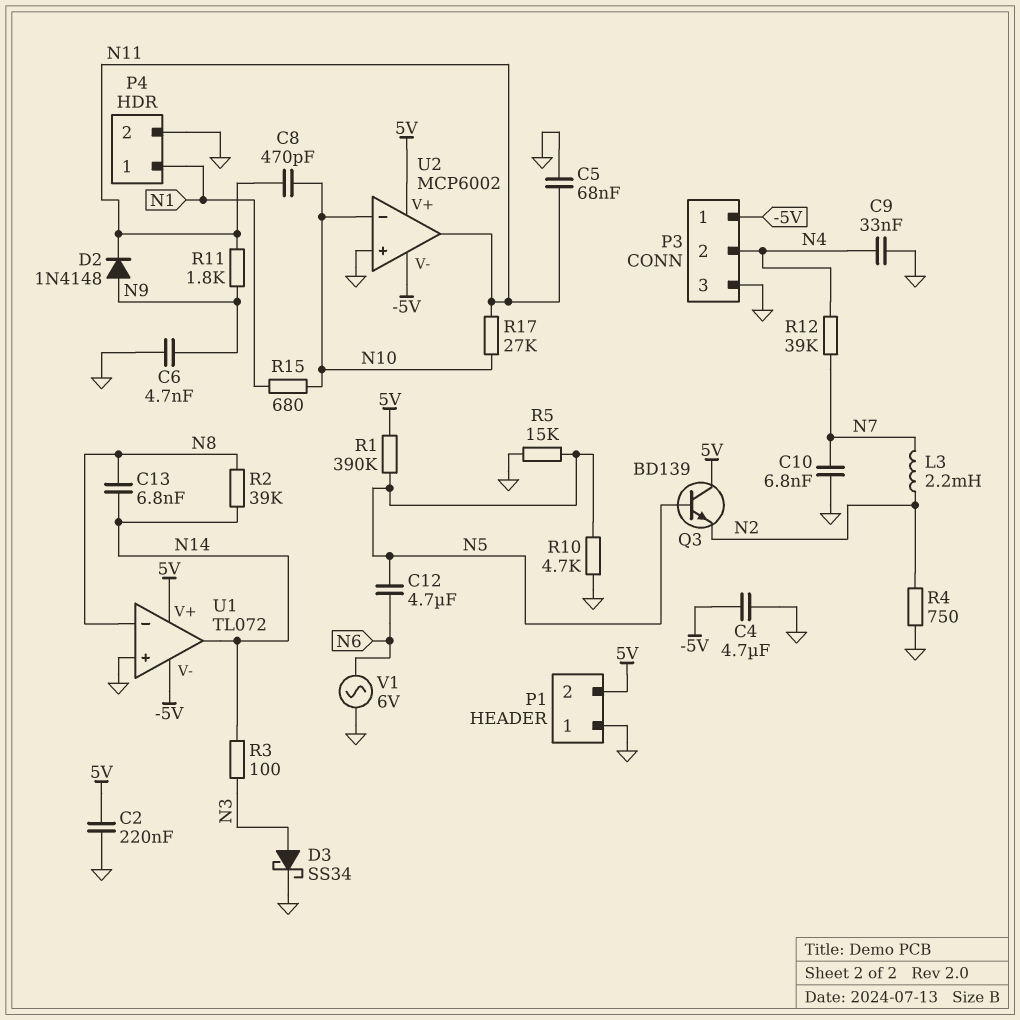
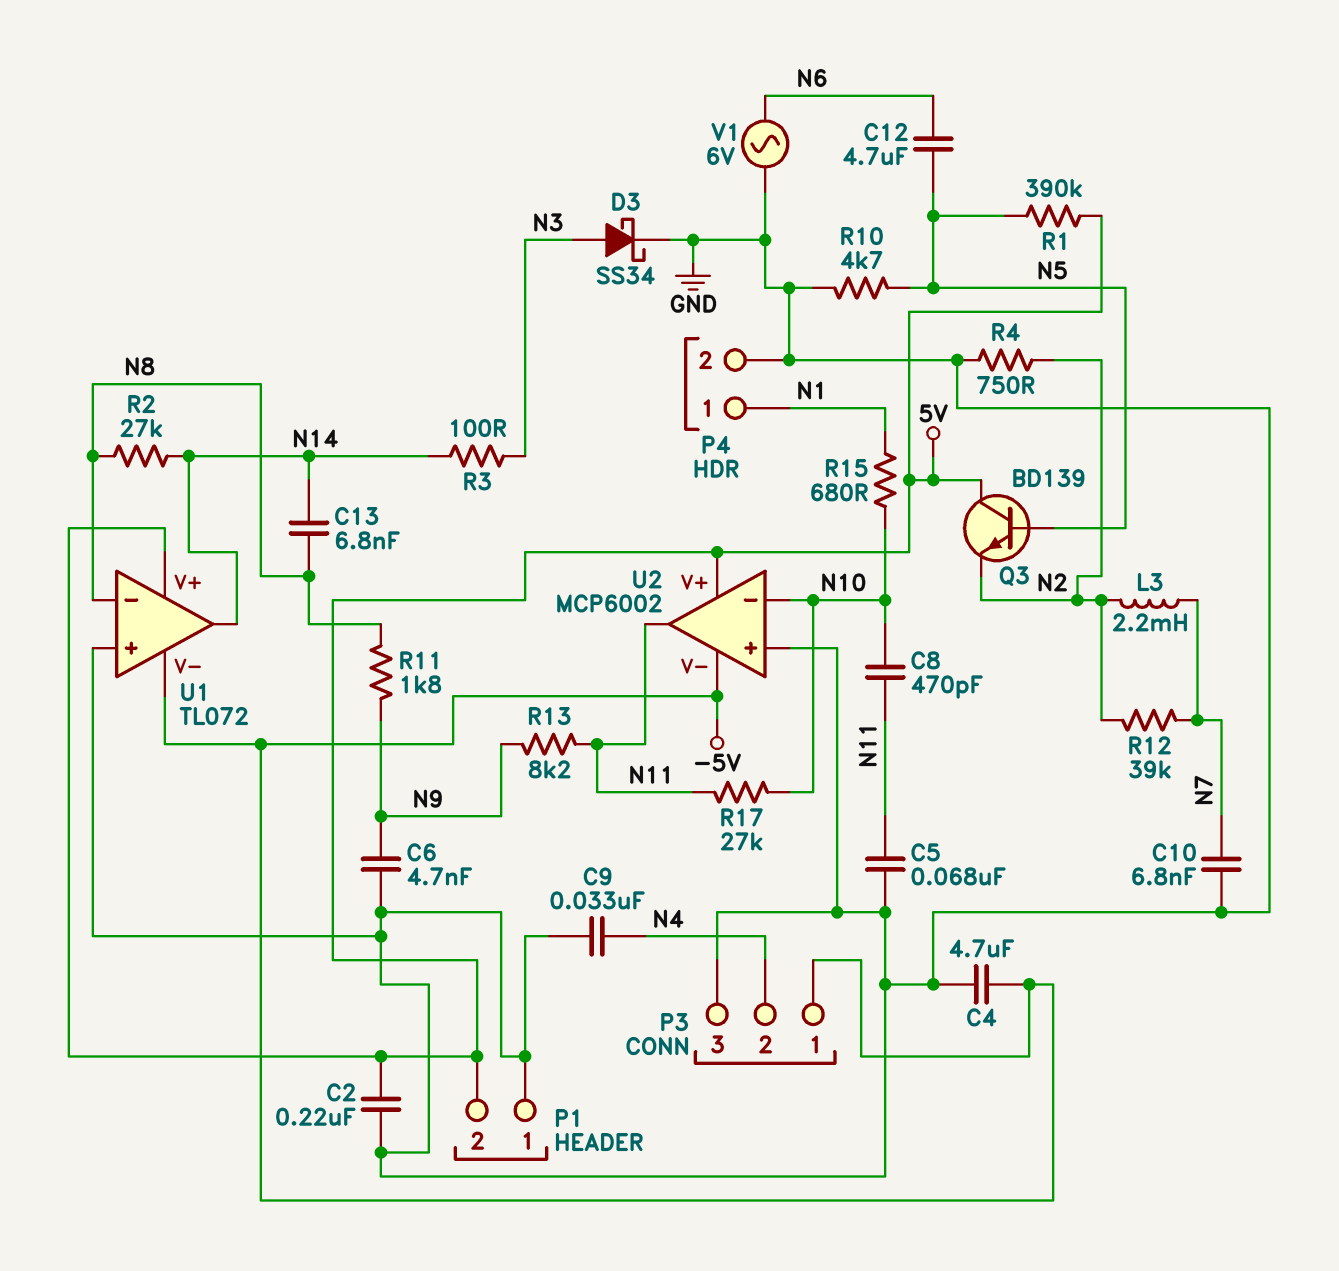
D2: diode 1N4148 (A N9, K N11) -> none
R2: 39k (N8, N14) -> 27k (N8, N14)
R5: 15k (GND, N5) -> none
R11: 1.8k (N9, N11) -> 1.8k (N8, N9)
R12: 39k (N4, N7) -> 39k (N2, N7)
R13: none -> 8.2k (N9, N11)

